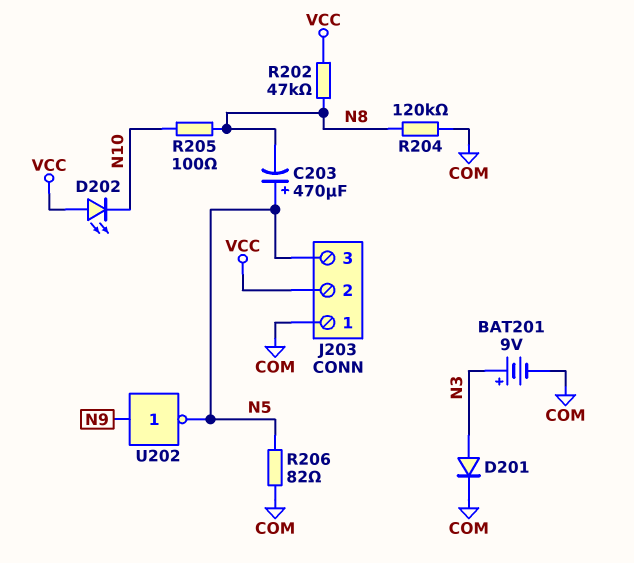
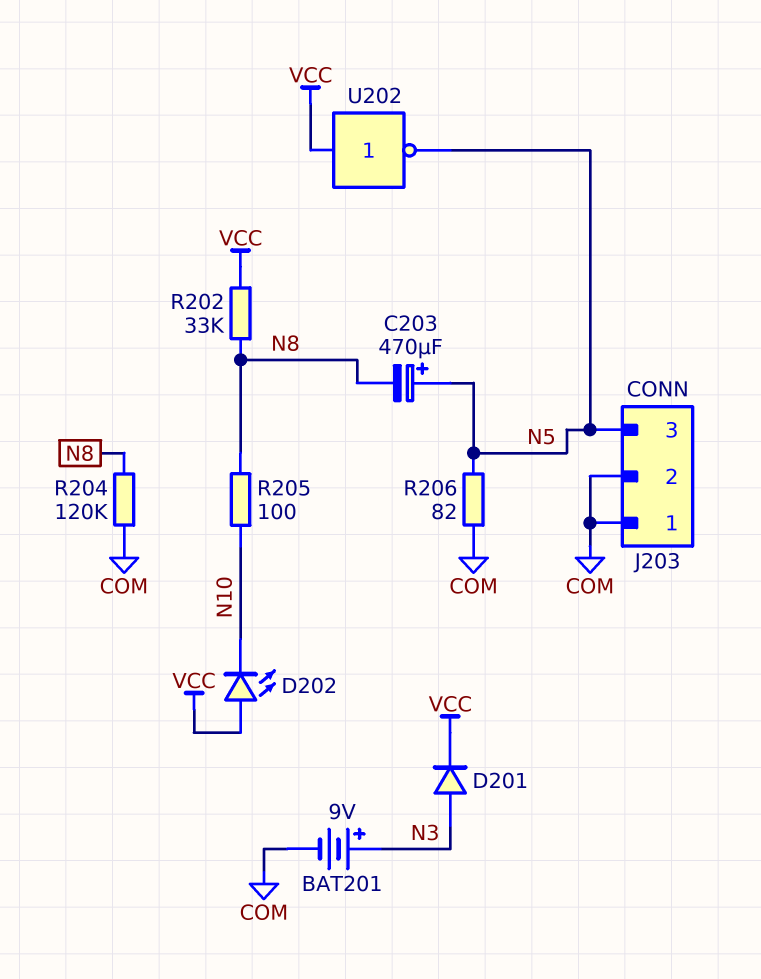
D201: diode (A N3, K COM) -> diode (A N3, K VCC)
J203 pin 2: VCC -> COM
R202: 47k (N8, VCC) -> 33k (N8, VCC)
U202: NOT (in N9, out N5) -> NOT (in VCC, out N5)

